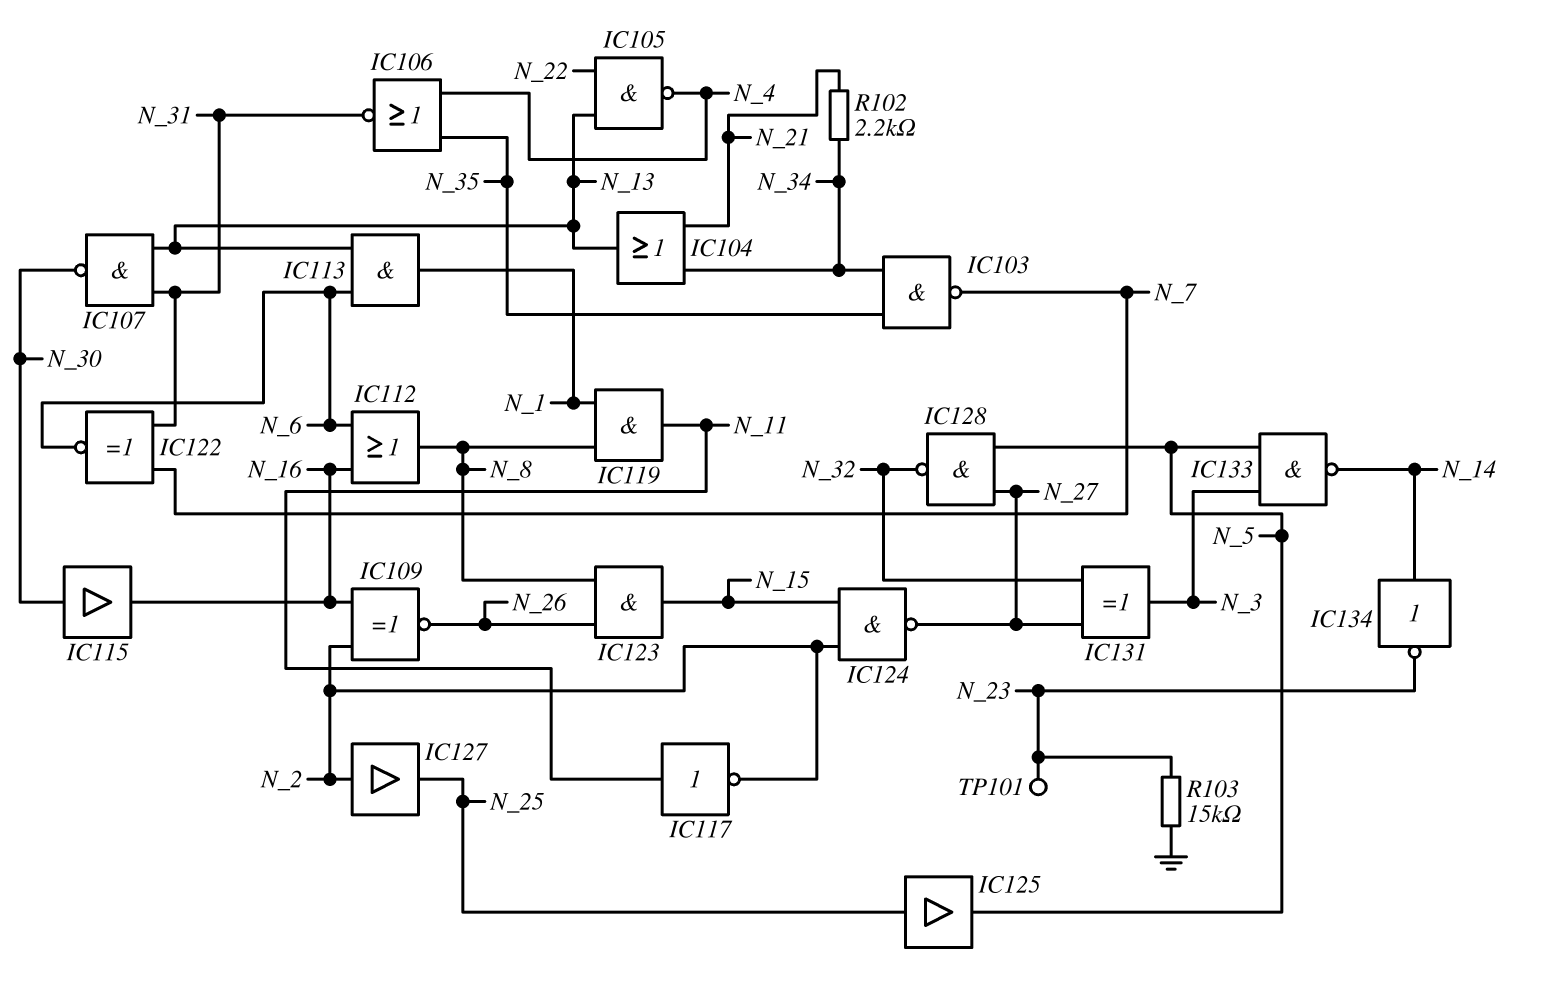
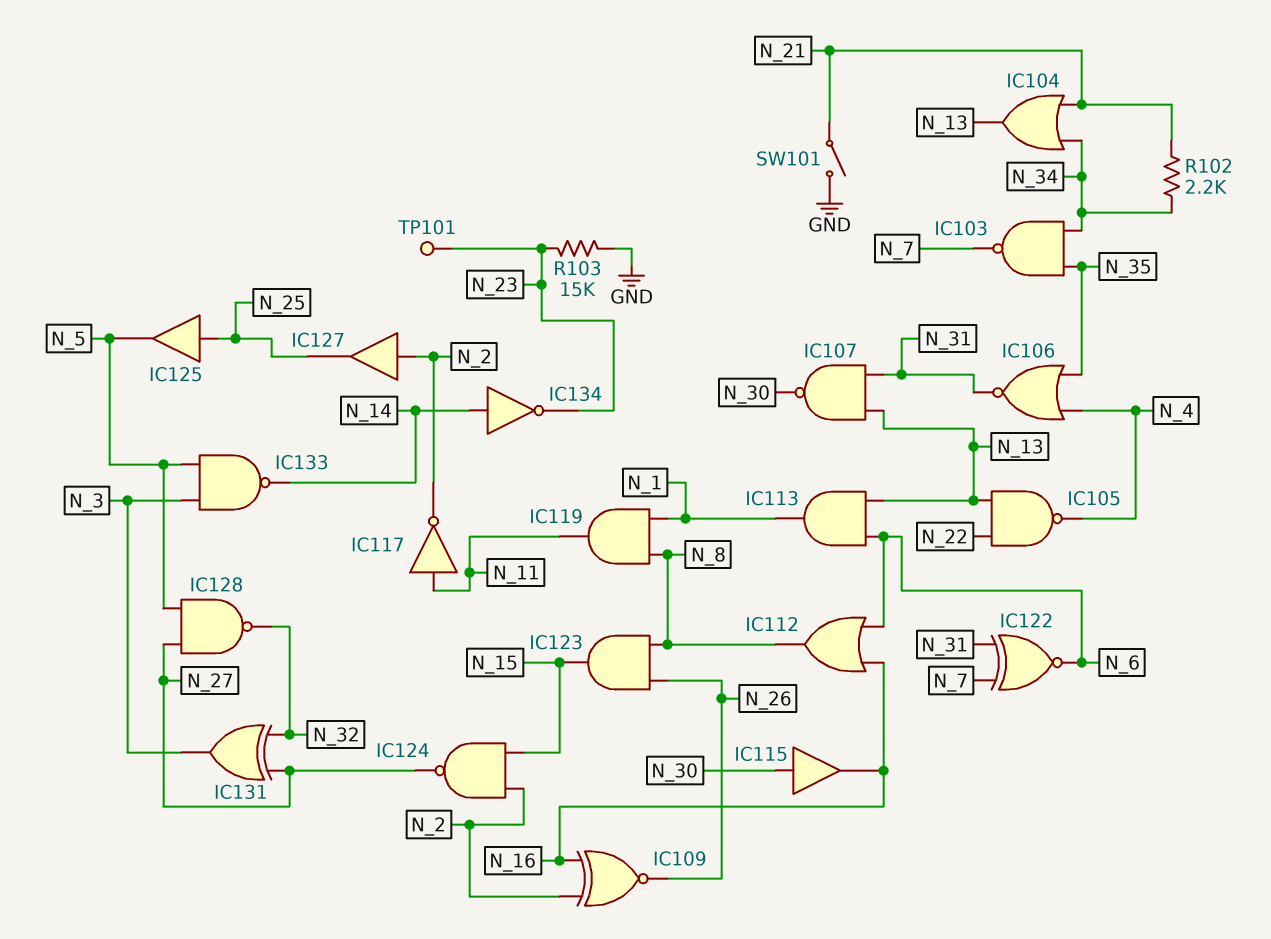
SW101: none -> switch (GND, N_21)

